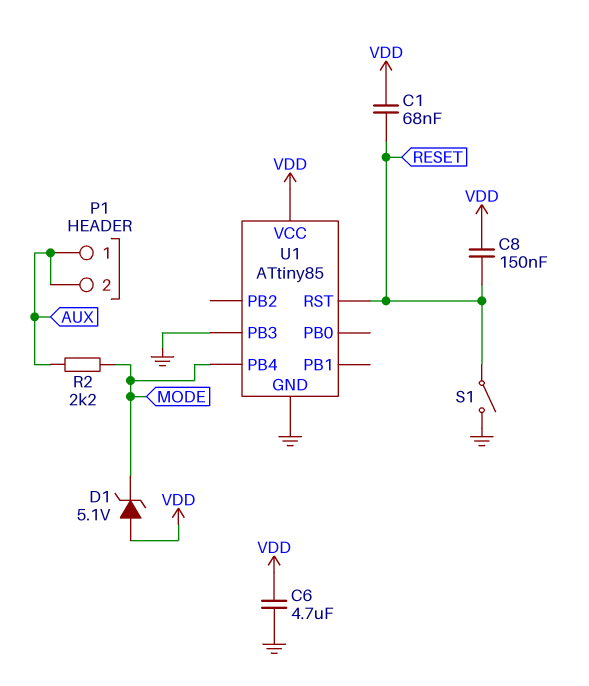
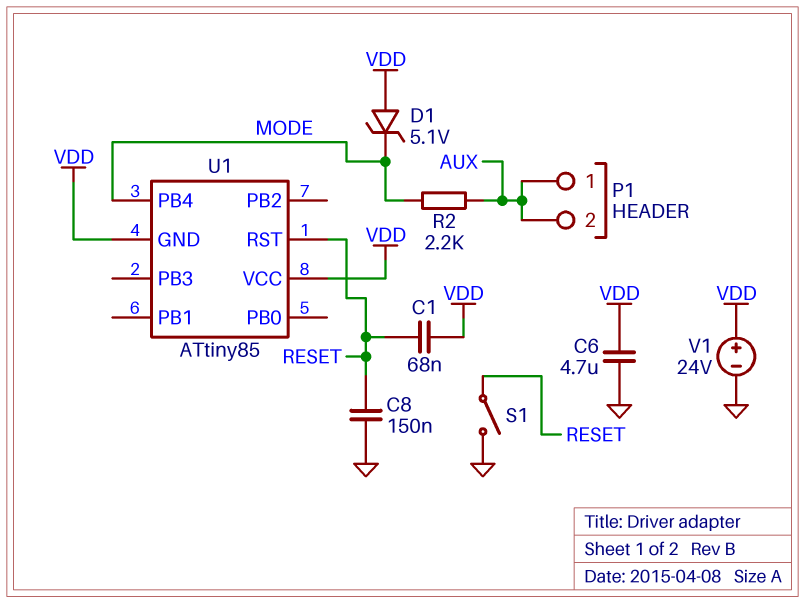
C8: 150nF (RESET, VDD) -> 150nF (GND, RESET)
U1 pin GND: GND -> VDD
U1 pin PB3: GND -> none
V1: none -> 24V (plus VDD, minus GND)

